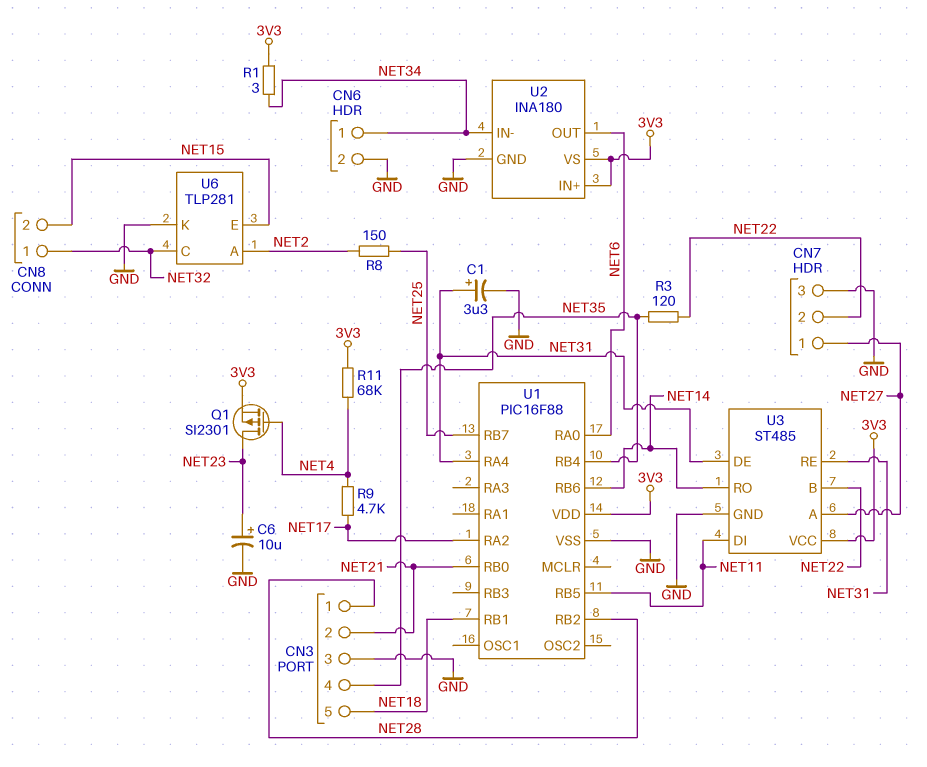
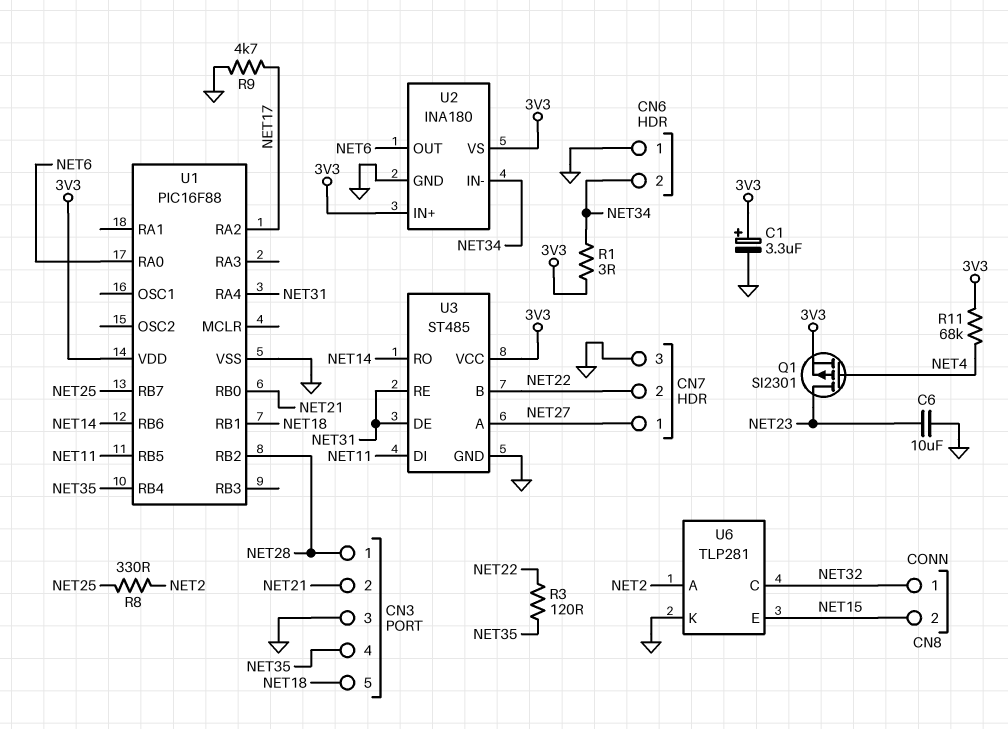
C1: 3.3uF (plus NET31, minus GND) -> 3.3uF (plus 3V3, minus GND)
C6: 10uF (plus NET23, minus GND) -> 10uF (GND, NET23)
CN6 pin 1: NET34 -> GND
CN6 pin 2: GND -> NET34
R8: 150 (NET2, NET25) -> 330 (NET2, NET25)
R9: 4.7k (NET4, NET17) -> 4.7k (GND, NET17)

